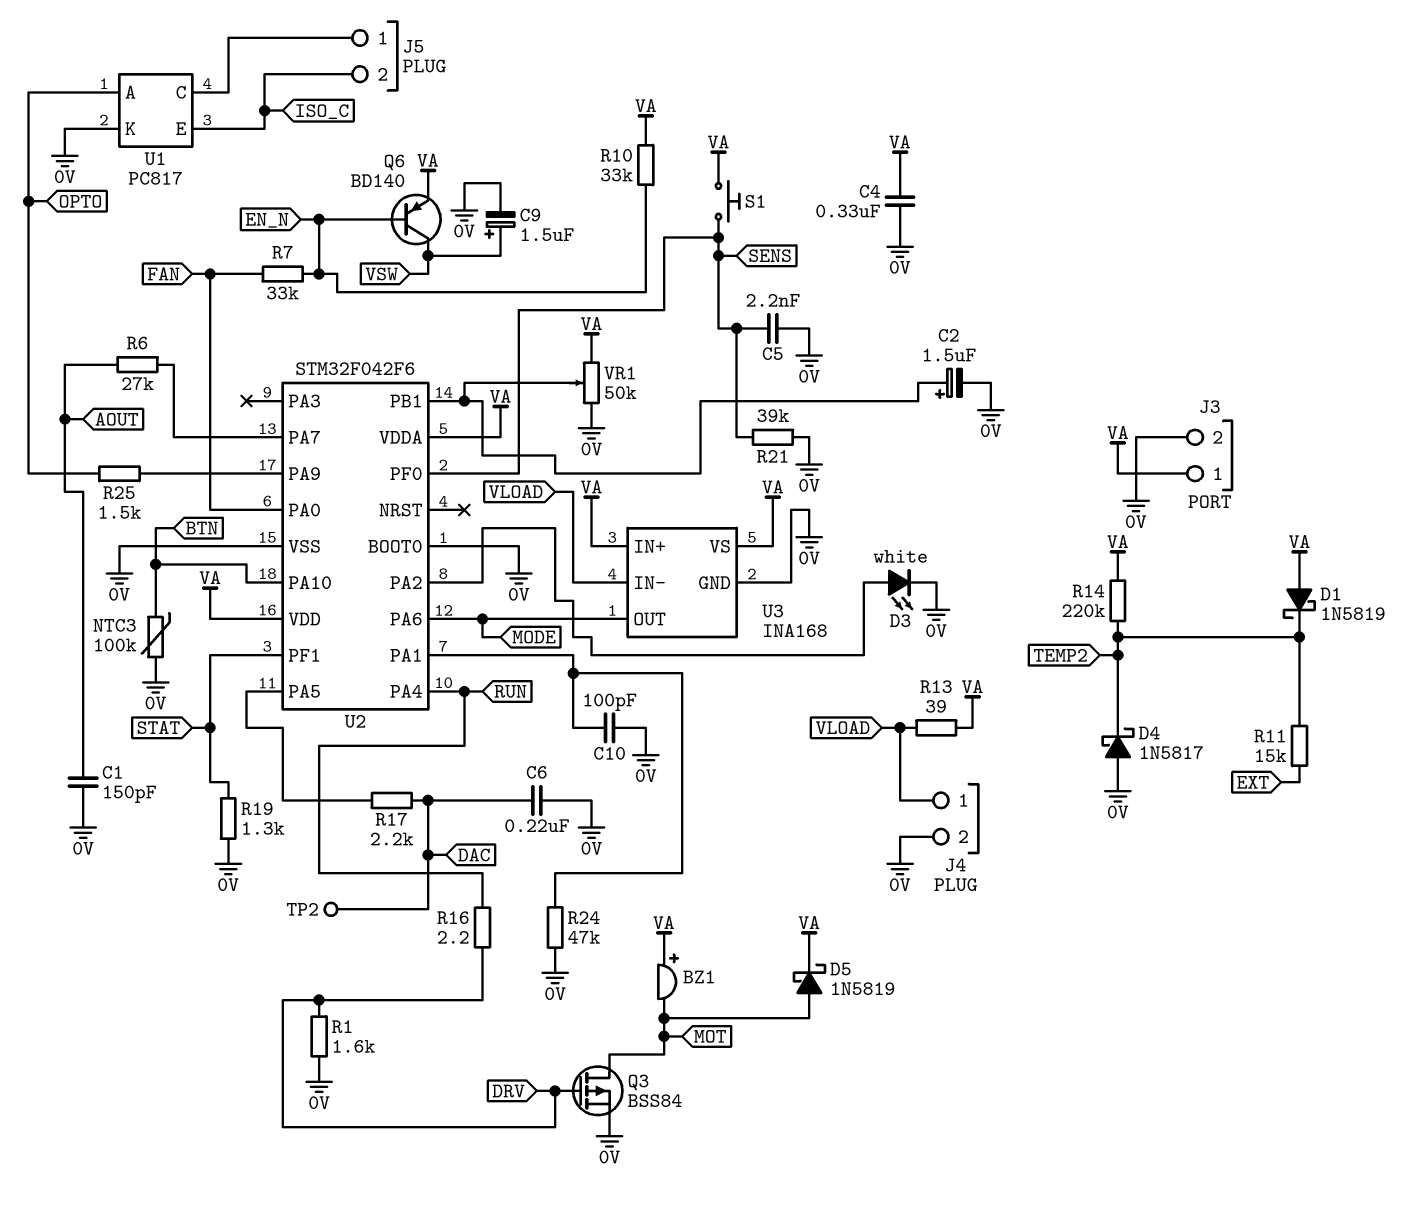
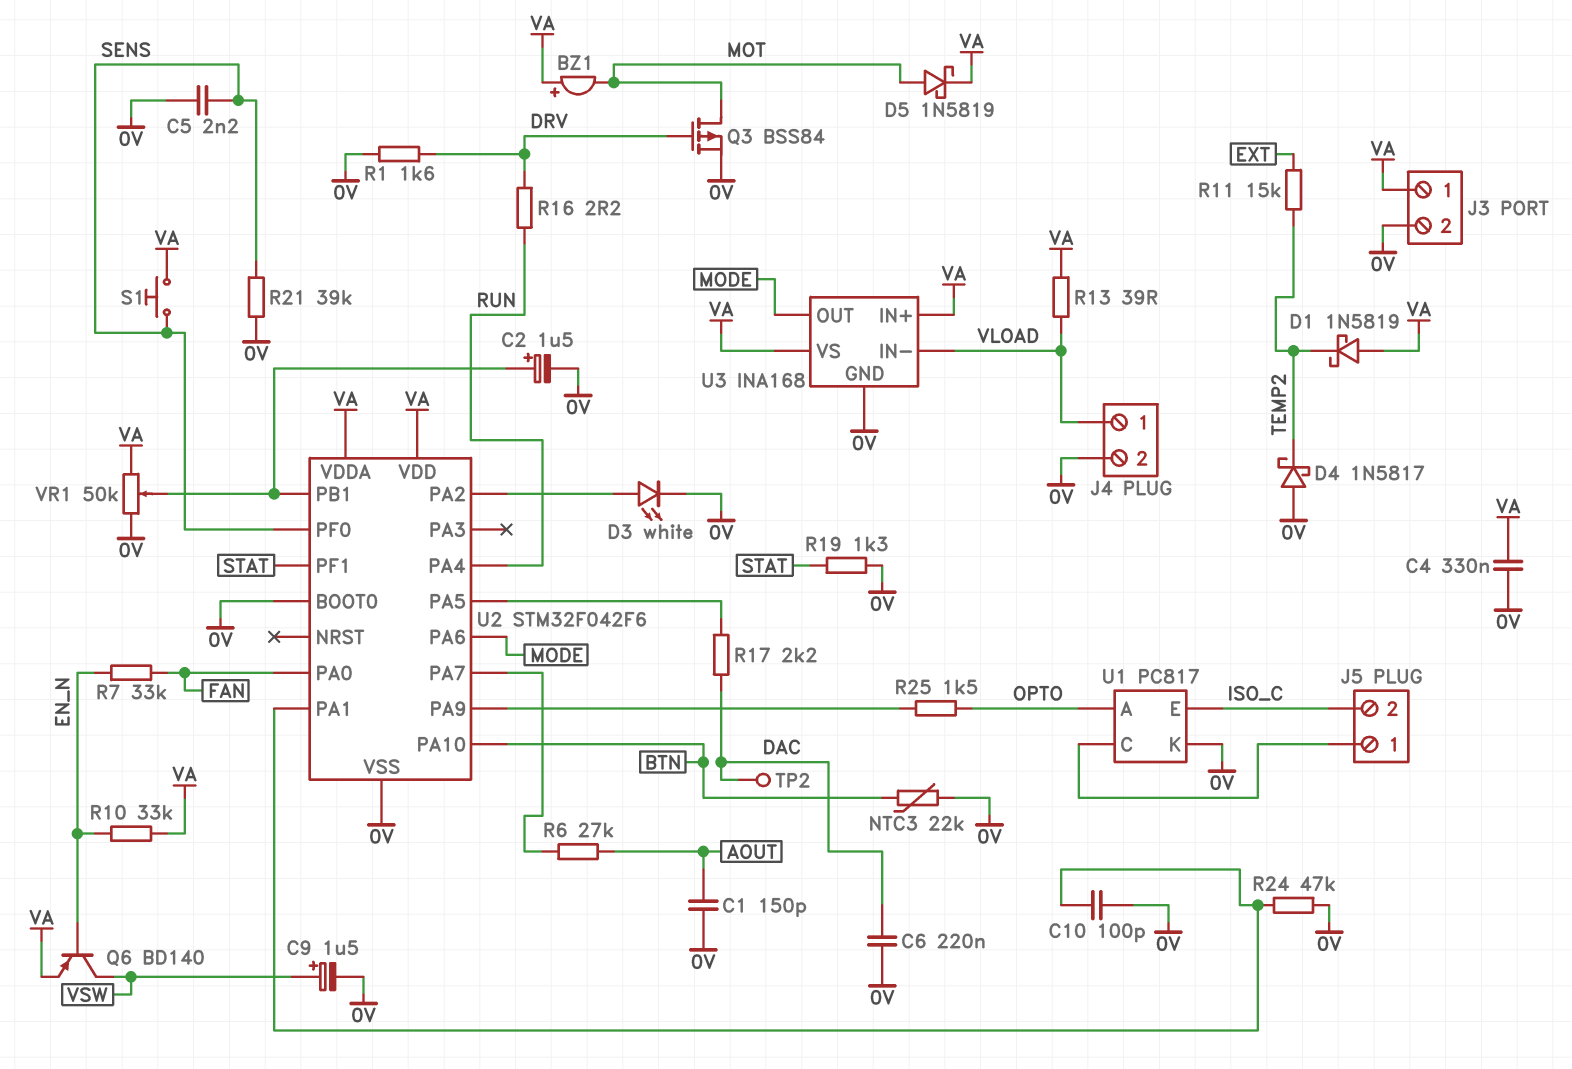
NTC3: 100k (0V, BTN) -> 22k (0V, BTN)
R14: 220k (TEMP2, VA) -> none

